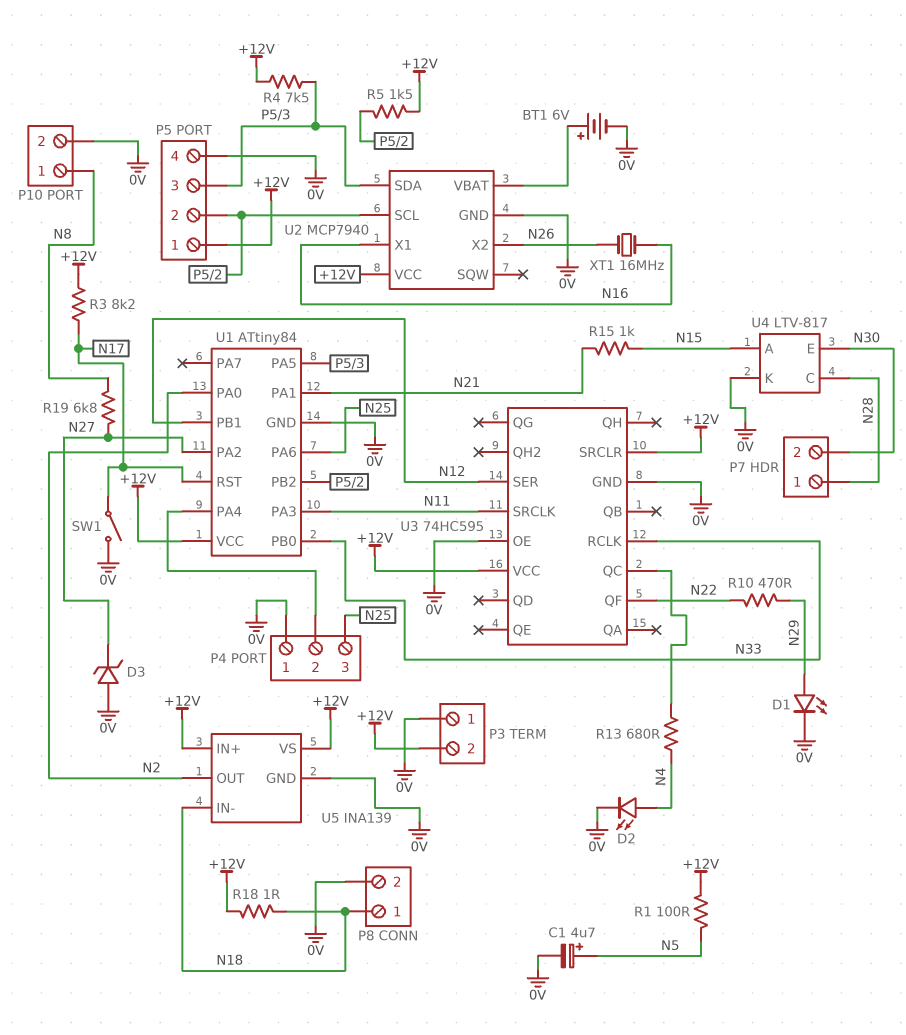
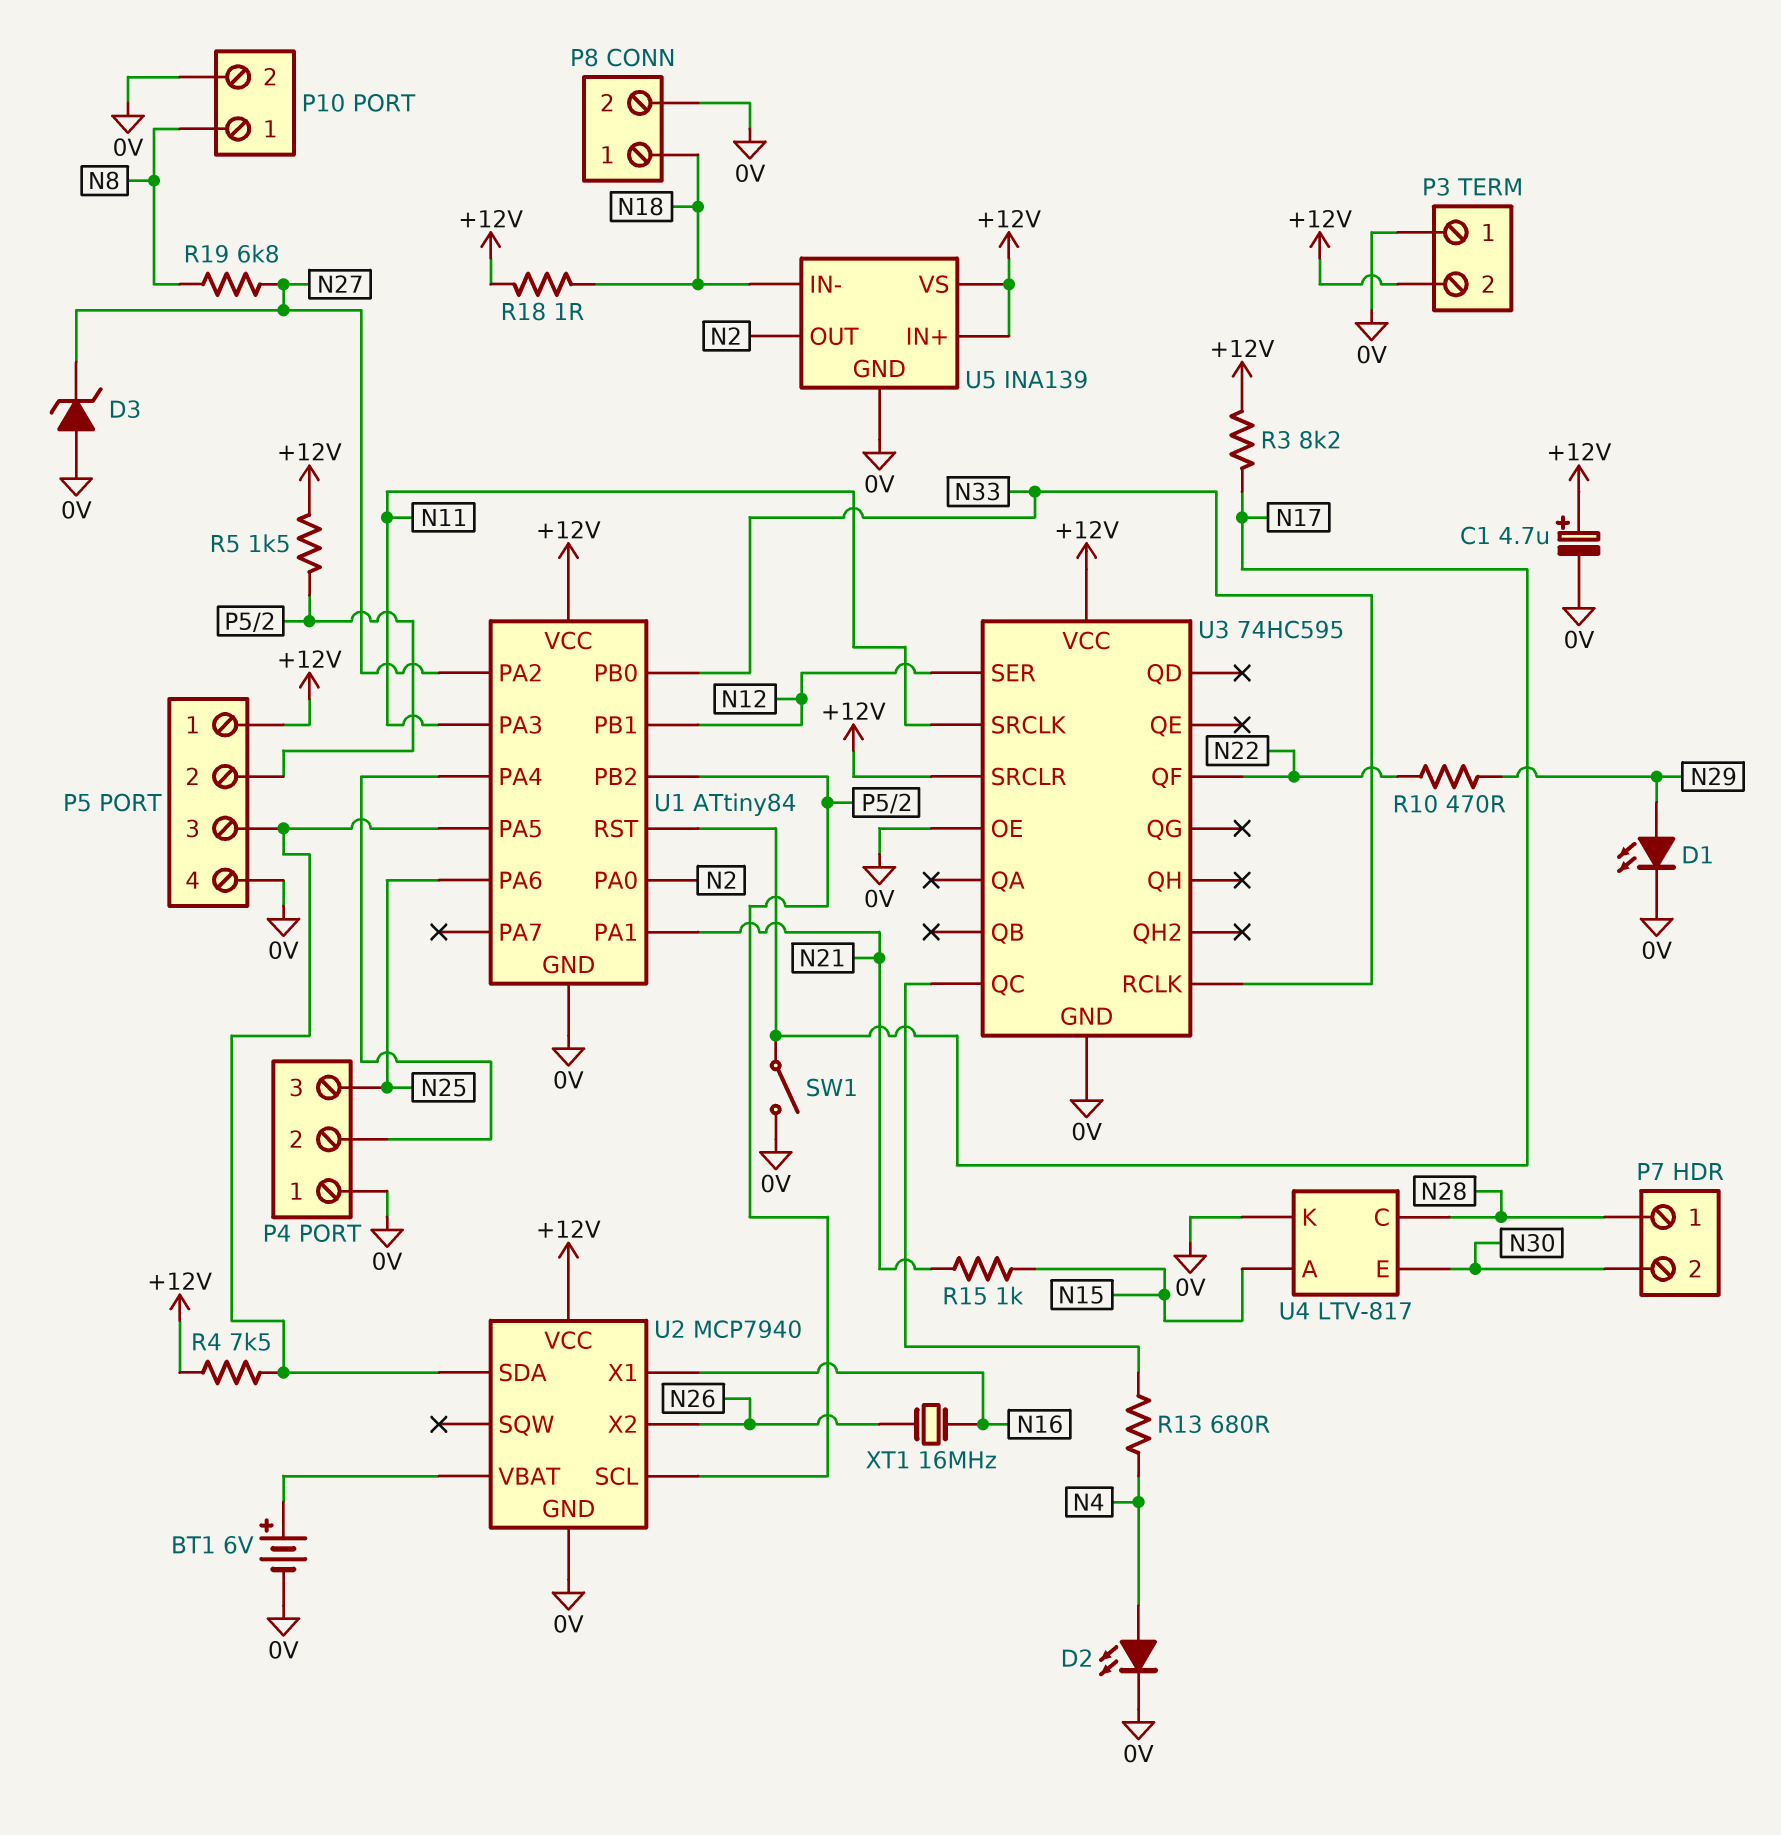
C1: 4.7uF (plus N5, minus 0V) -> 4.7uF (plus +12V, minus 0V)
R1: 100 (+12V, N5) -> none

